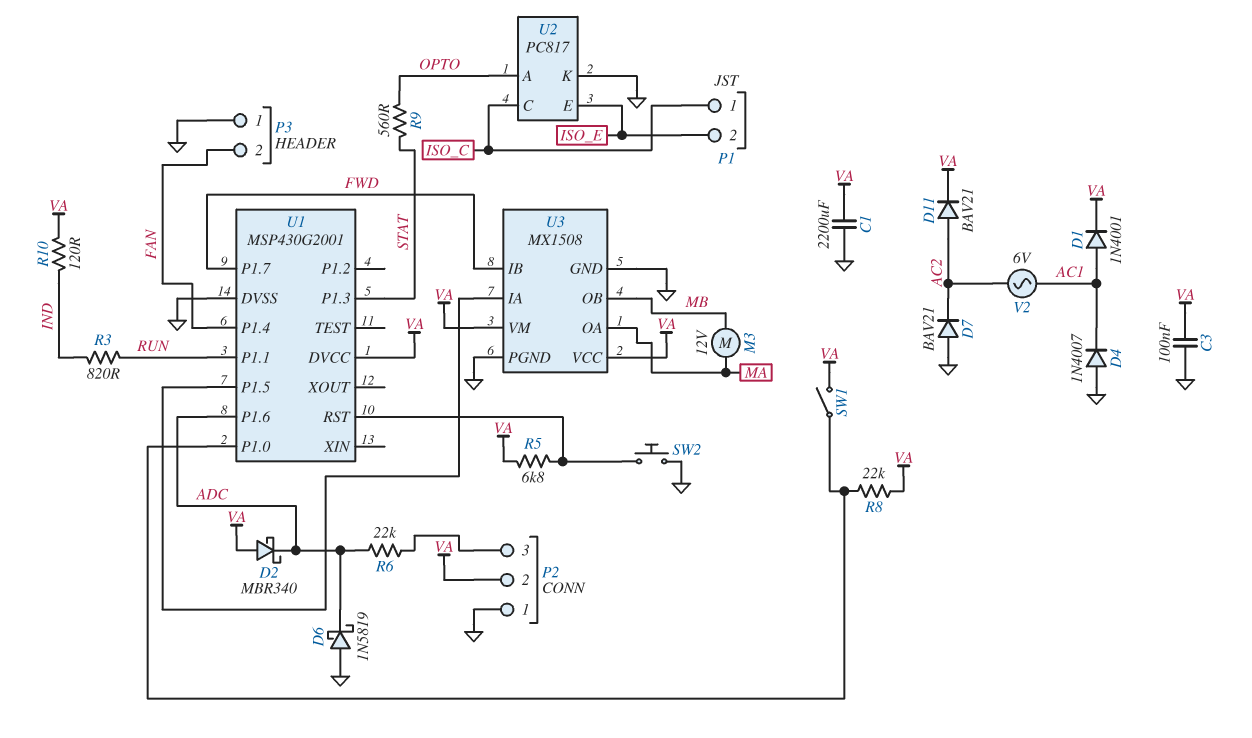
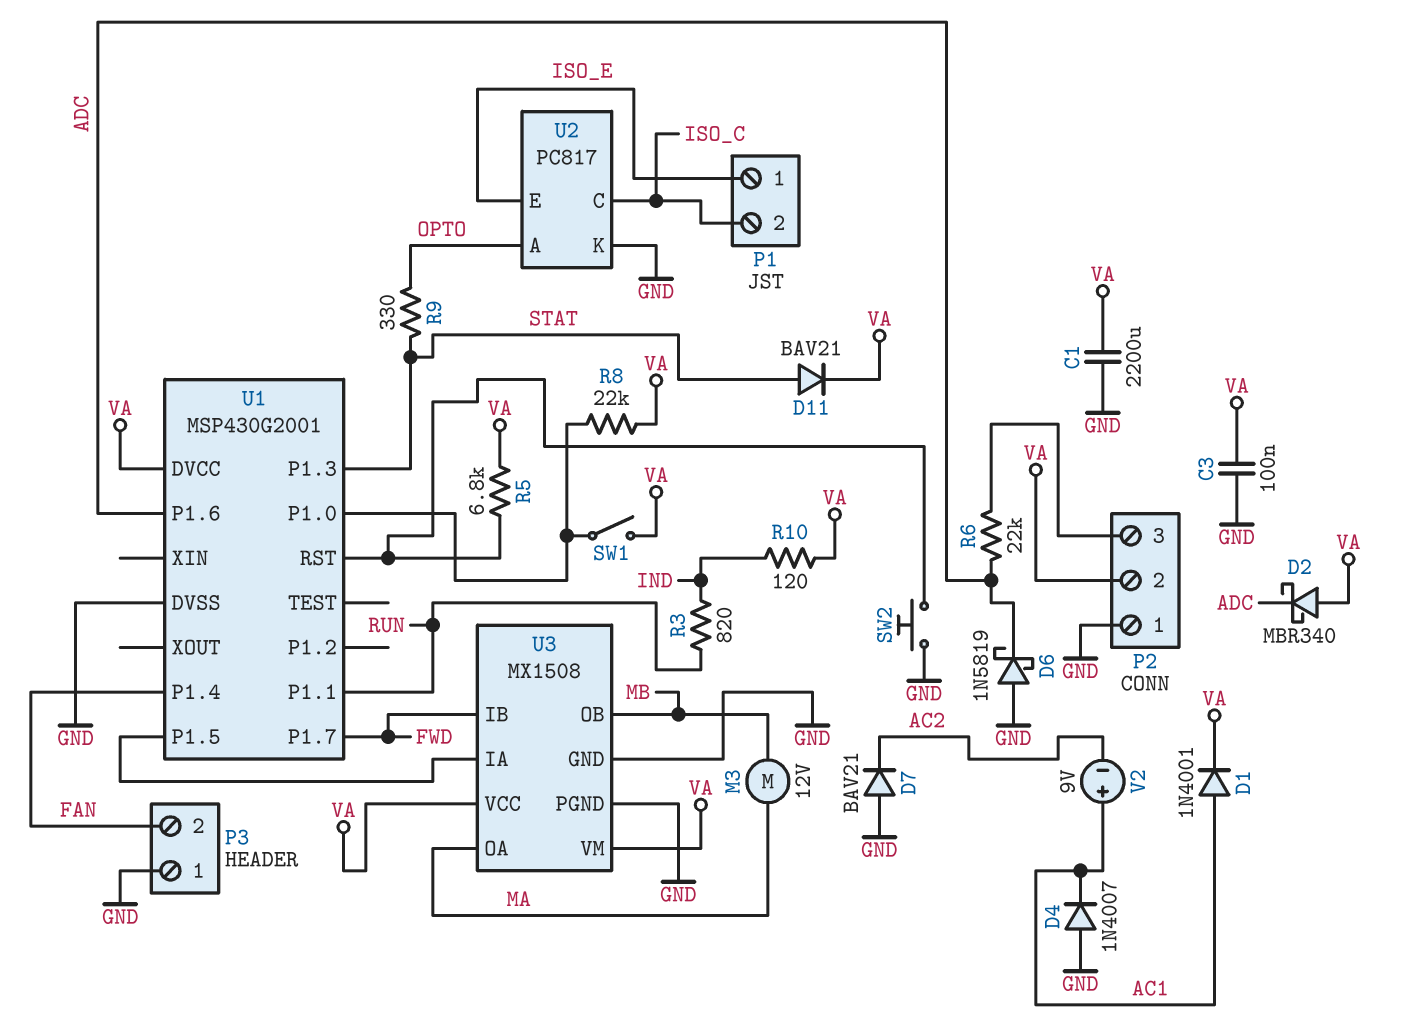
D11: diode BAV21 (A AC2, K VA) -> diode BAV21 (A STAT, K VA)
P1 pin 1: ISO_C -> ISO_E
P1 pin 2: ISO_E -> ISO_C
R9: 560 (OPTO, STAT) -> 330 (OPTO, STAT)
V2: AC 6V (AC1, AC2) -> 9V (plus AC1, minus AC2)

